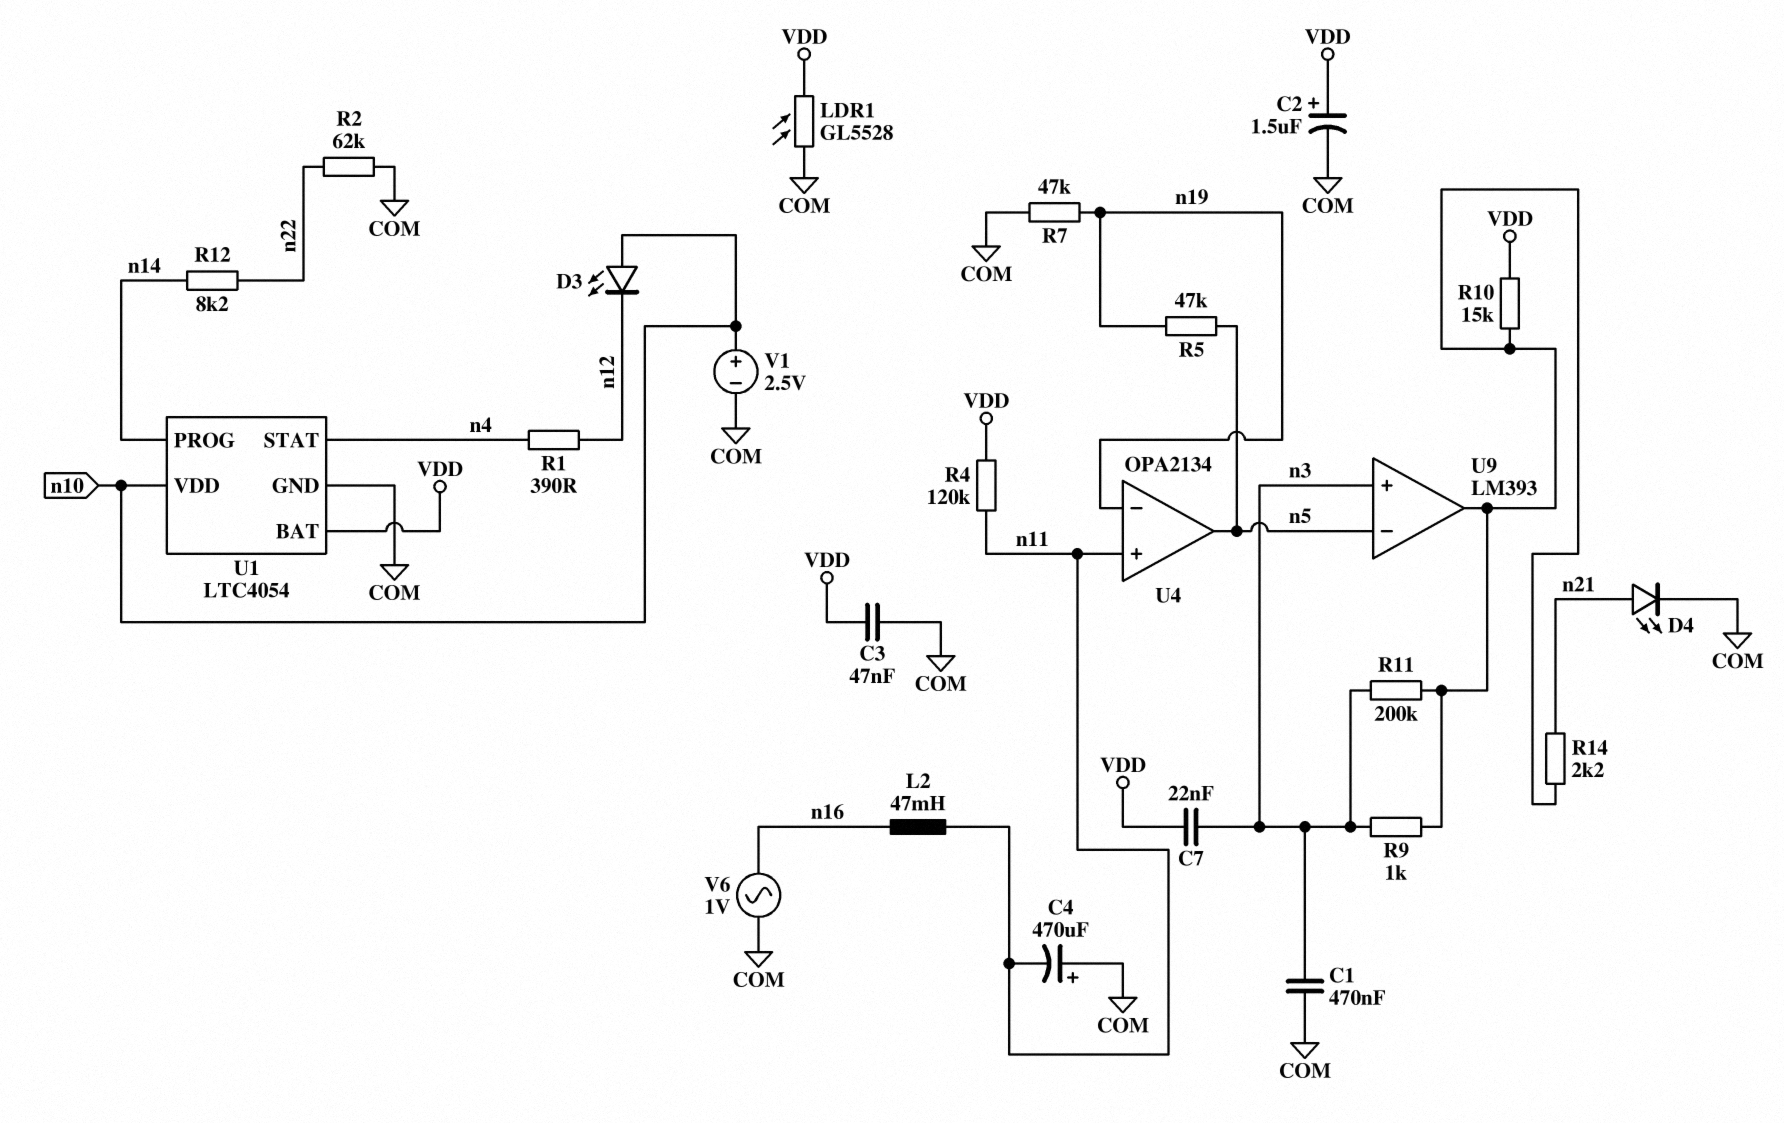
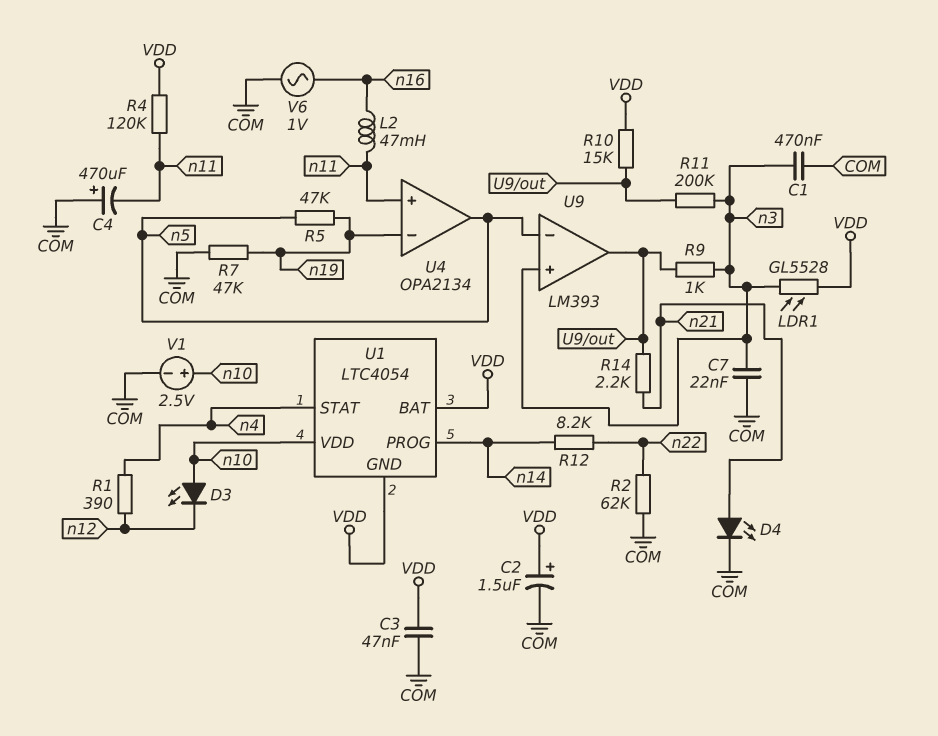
C7: 22nF (VDD, n3) -> 22nF (COM, n3)
LDR1: GL5528 (COM, VDD) -> GL5528 (VDD, n3)
U1 pin GND: COM -> VDD

